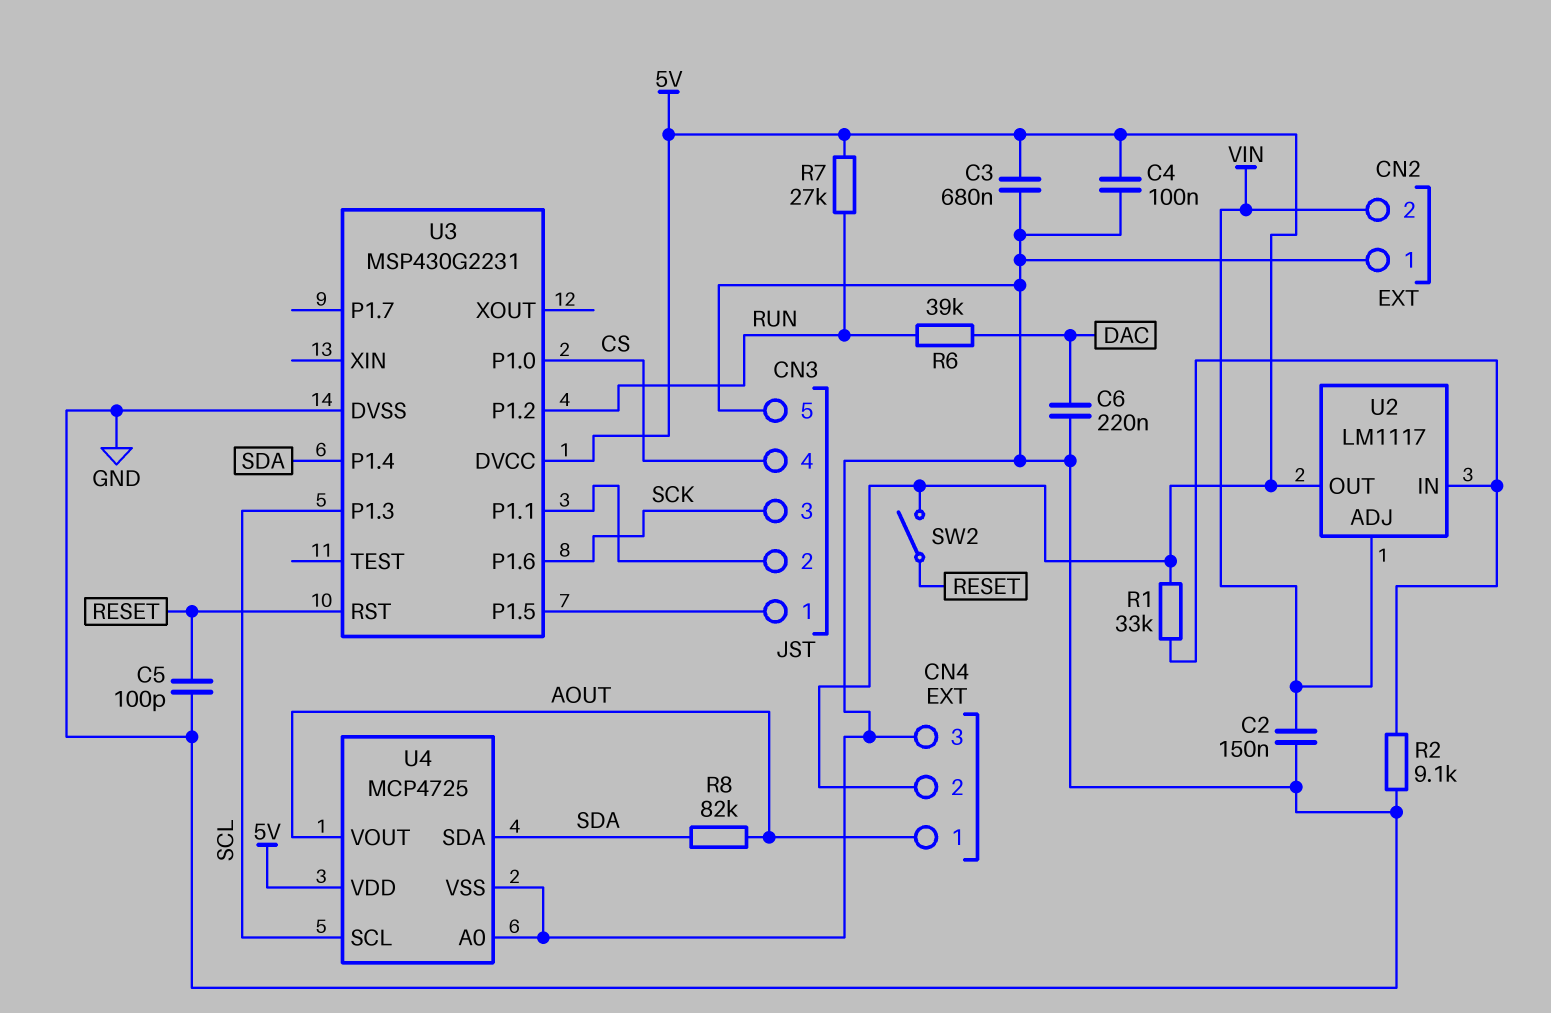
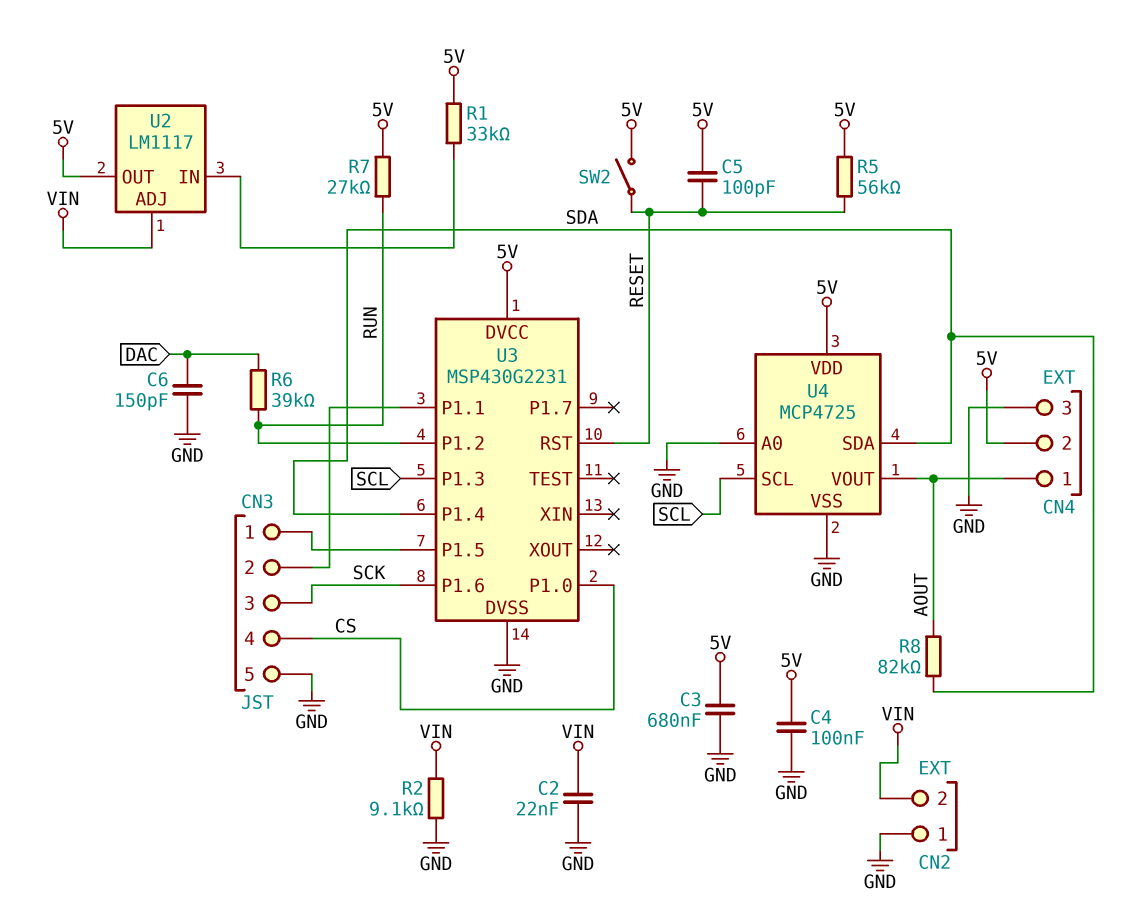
C2: 150nF (GND, VIN) -> 22nF (GND, VIN)
C5: 100pF (GND, RESET) -> 100pF (5V, RESET)
C6: 220nF (DAC, GND) -> 150pF (DAC, GND)
R2: 9.1k (GND, U2/IN) -> 9.1k (GND, VIN)
R5: none -> 56k (5V, RESET)

